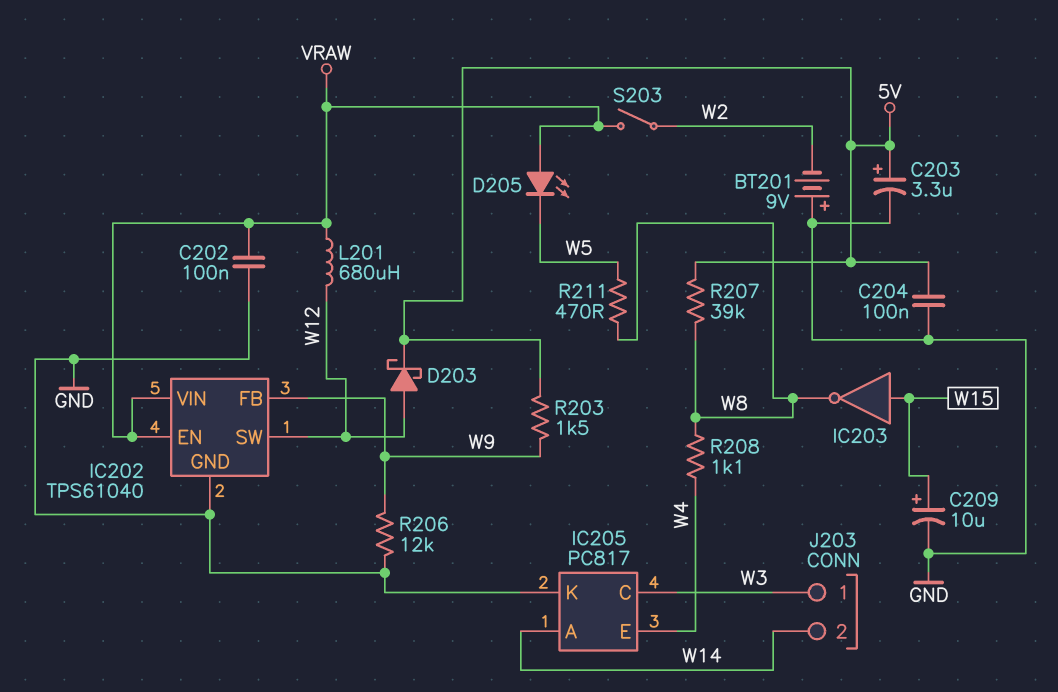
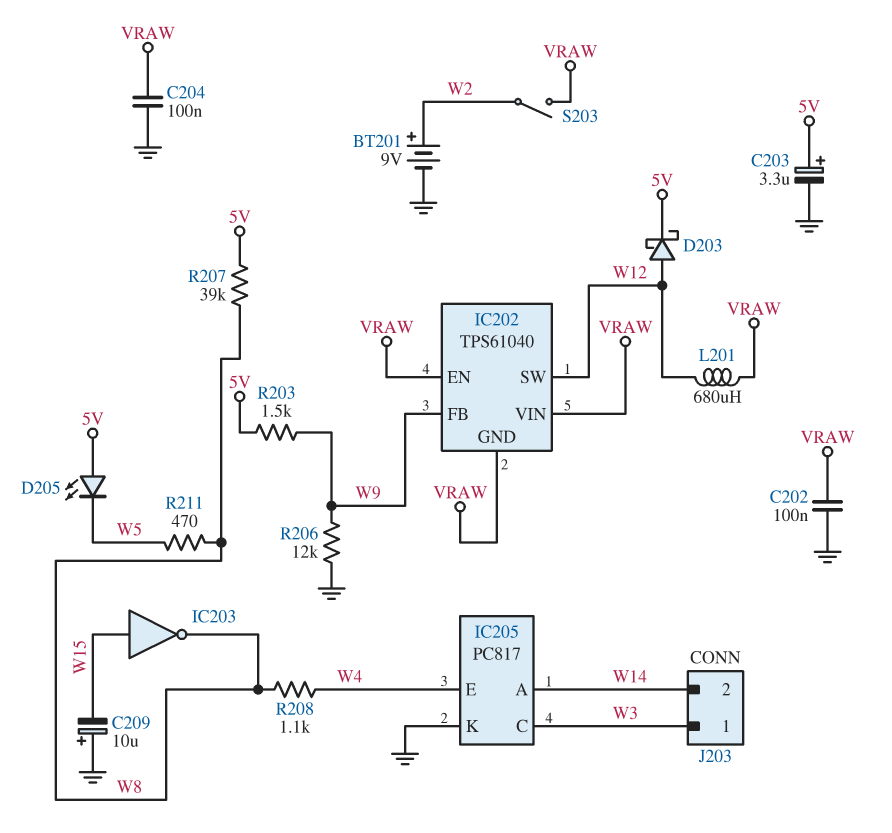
BT201: 9V (plus GND, minus W2) -> 9V (plus W2, minus GND)
C204: 100nF (5V, GND) -> 100nF (GND, VRAW)
C209: 10uF (plus W15, minus GND) -> 10uF (plus GND, minus W15)
D205: LED (A VRAW, K W5) -> LED (A 5V, K W5)
IC202 pin GND: GND -> VRAW

